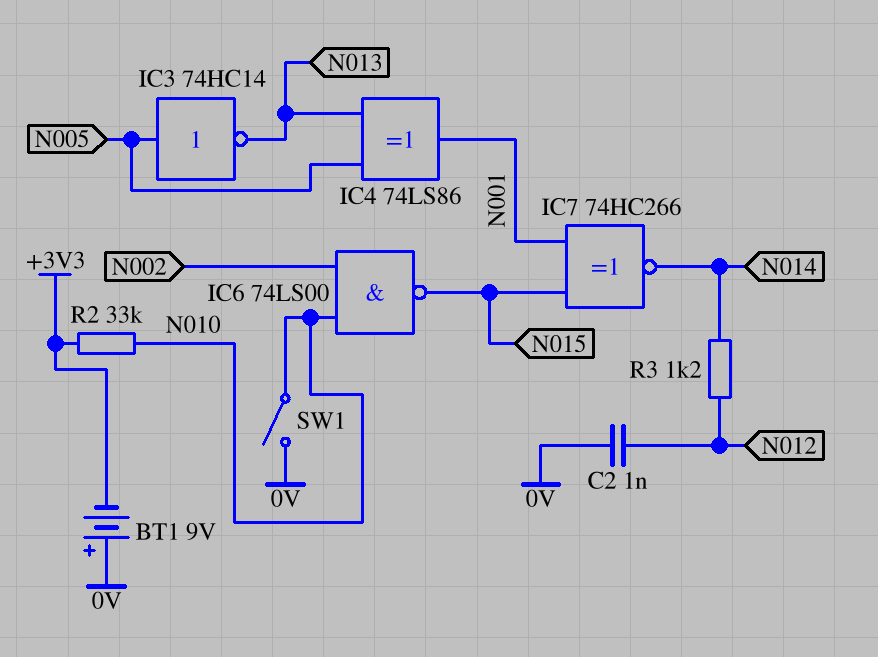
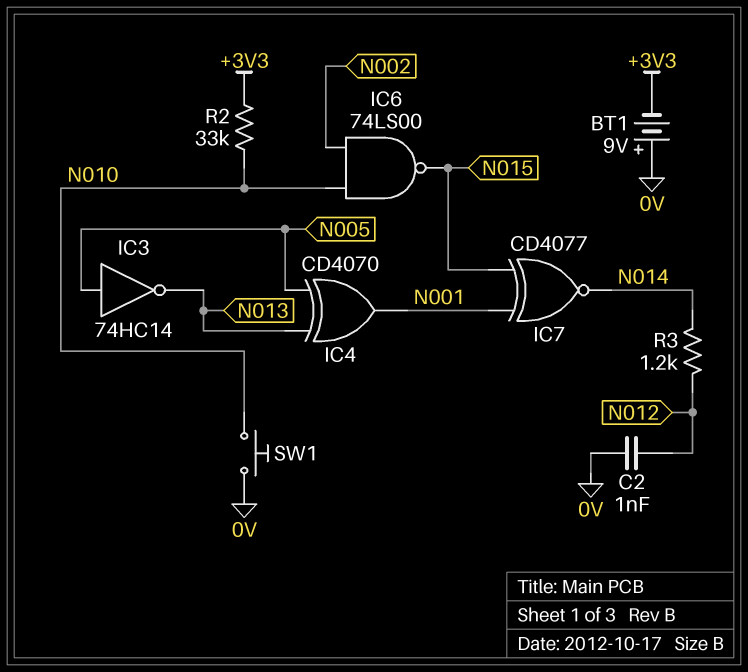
IC4: XOR 74LS86 (in N005, in N013, out N001) -> XOR CD4070 (in N005, in N013, out N001)
IC7: XNOR 74HC266 (in N001, in N015, out N014) -> XNOR CD4077 (in N001, in N015, out N014)
SW1: switch (0V, N010) -> button (0V, N010)

